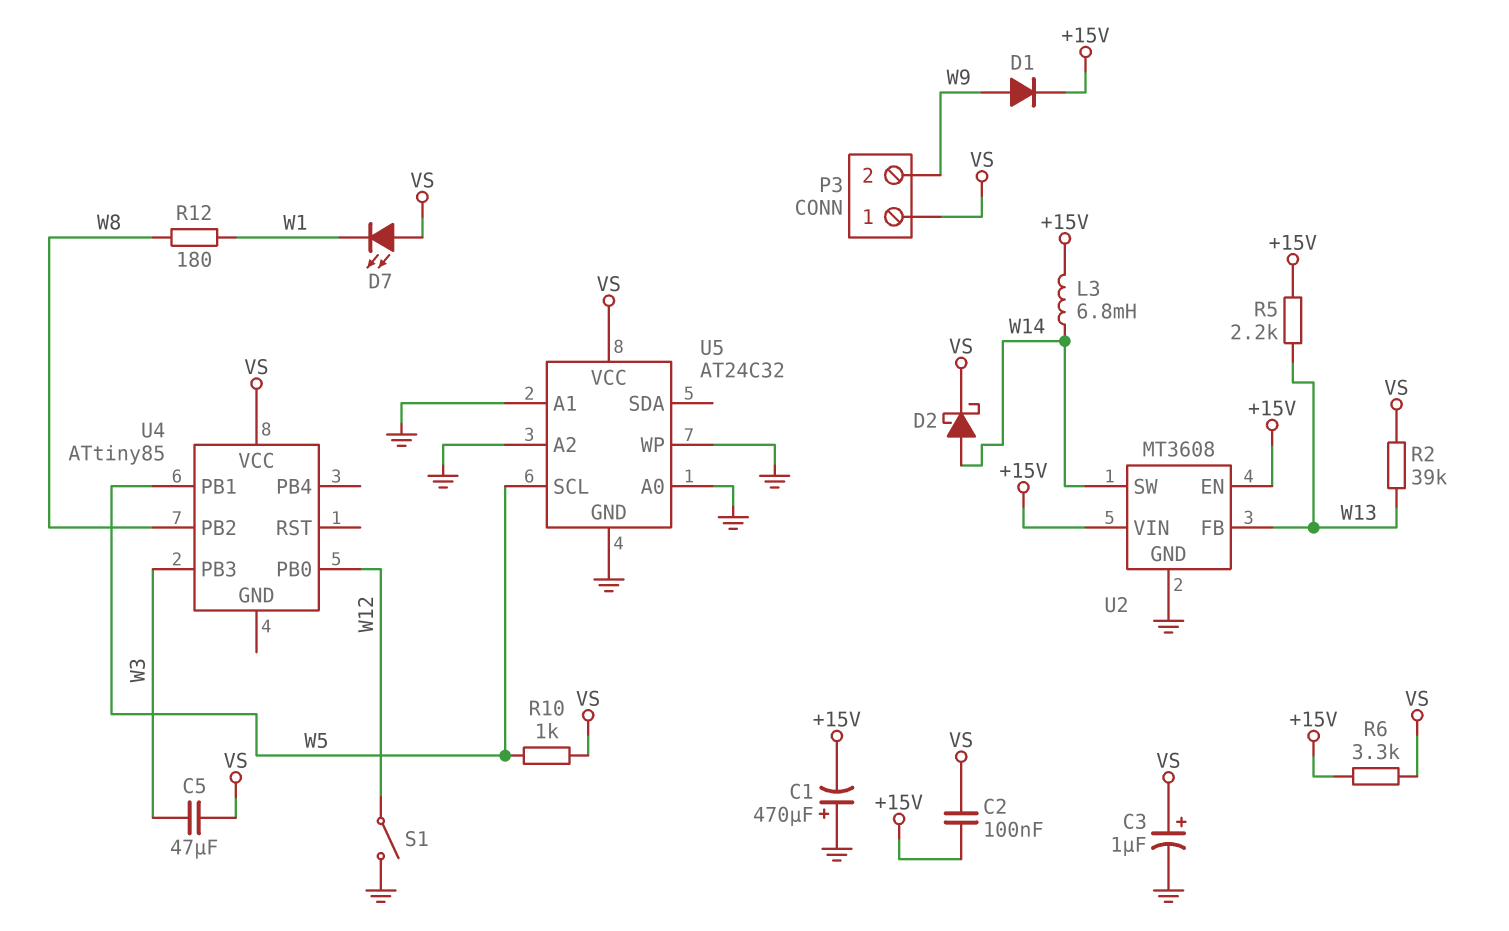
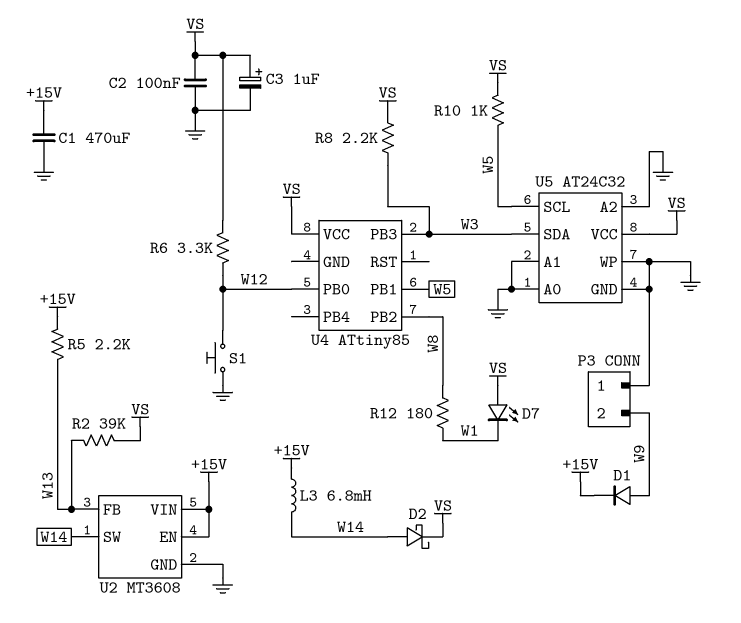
C1: 470uF (plus GND, minus +15V) -> 470uF (+15V, GND)
C2: 100nF (+15V, VS) -> 100nF (GND, VS)
C5: 47uF (VS, W3) -> none
P3 pin 1: VS -> GND
R6: 3.3k (+15V, VS) -> 3.3k (VS, W12)
R8: none -> 2.2k (VS, W3)
S1: switch (GND, W12) -> button (GND, W12)
U5 pin SDA: none -> W3

